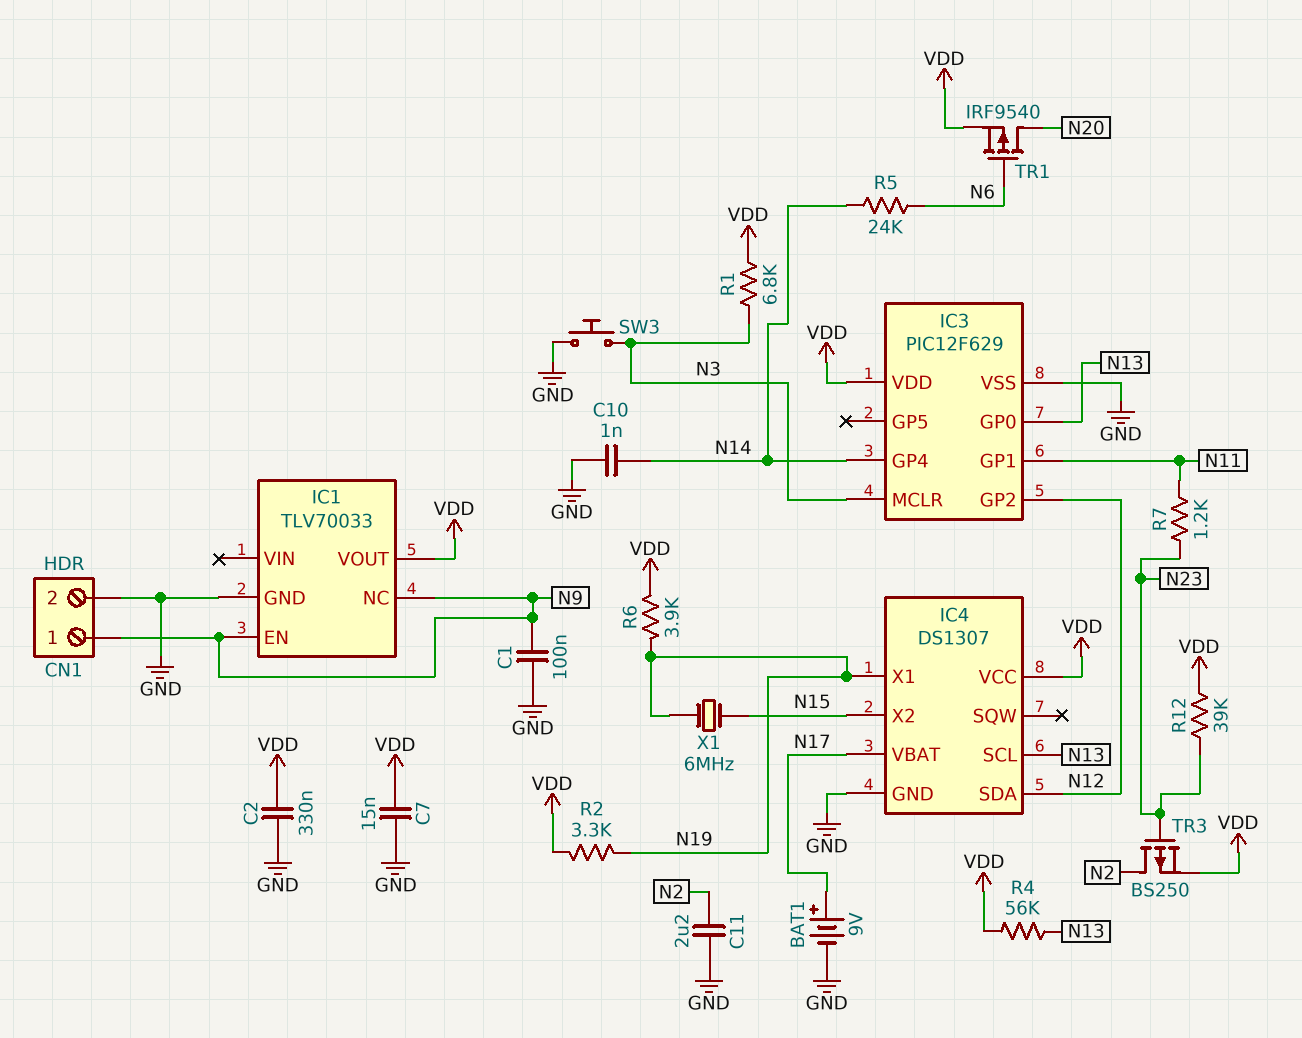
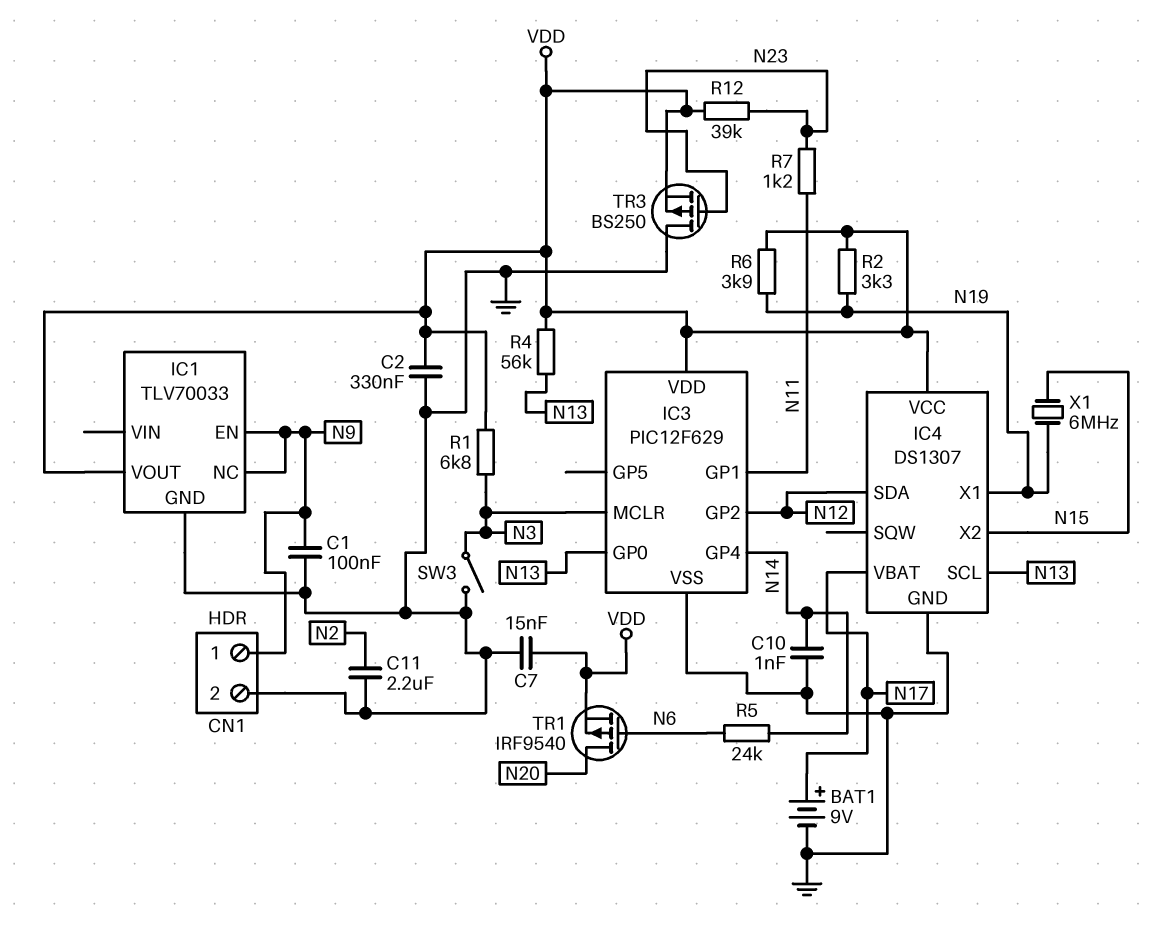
SW3: button (GND, N3) -> switch (GND, N3)
TR3: PMOS BS250 (G N23, D N2, S VDD) -> PMOS BS250 (G N23, D GND, S VDD)

